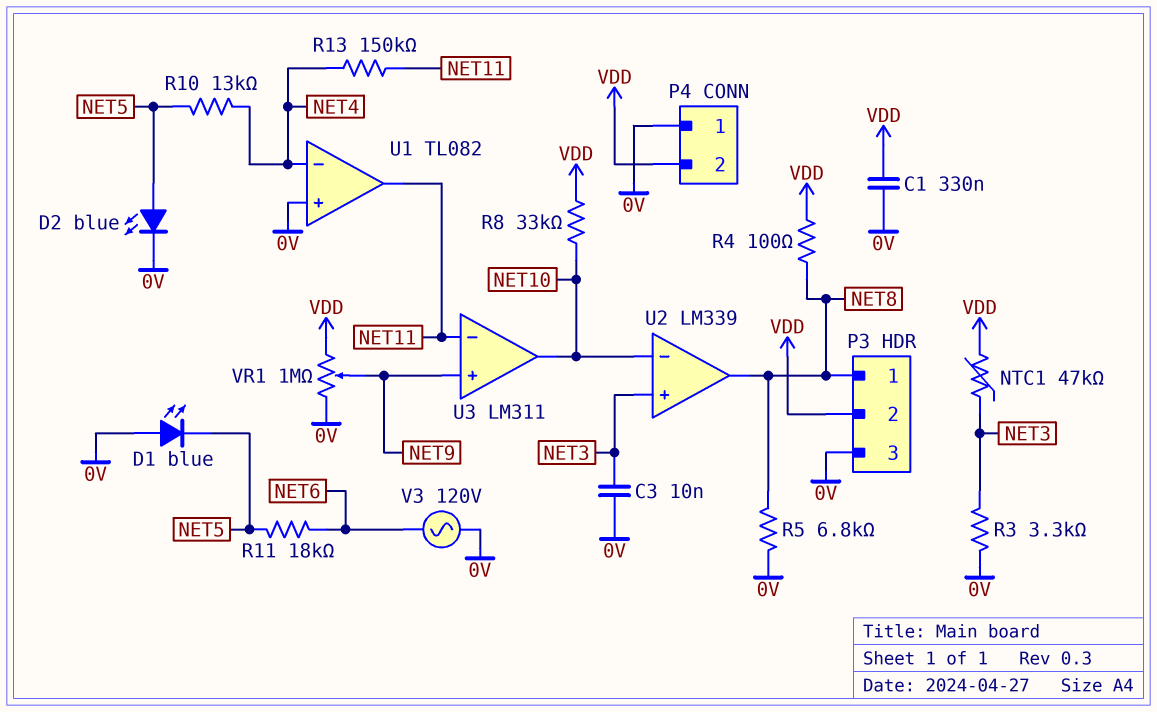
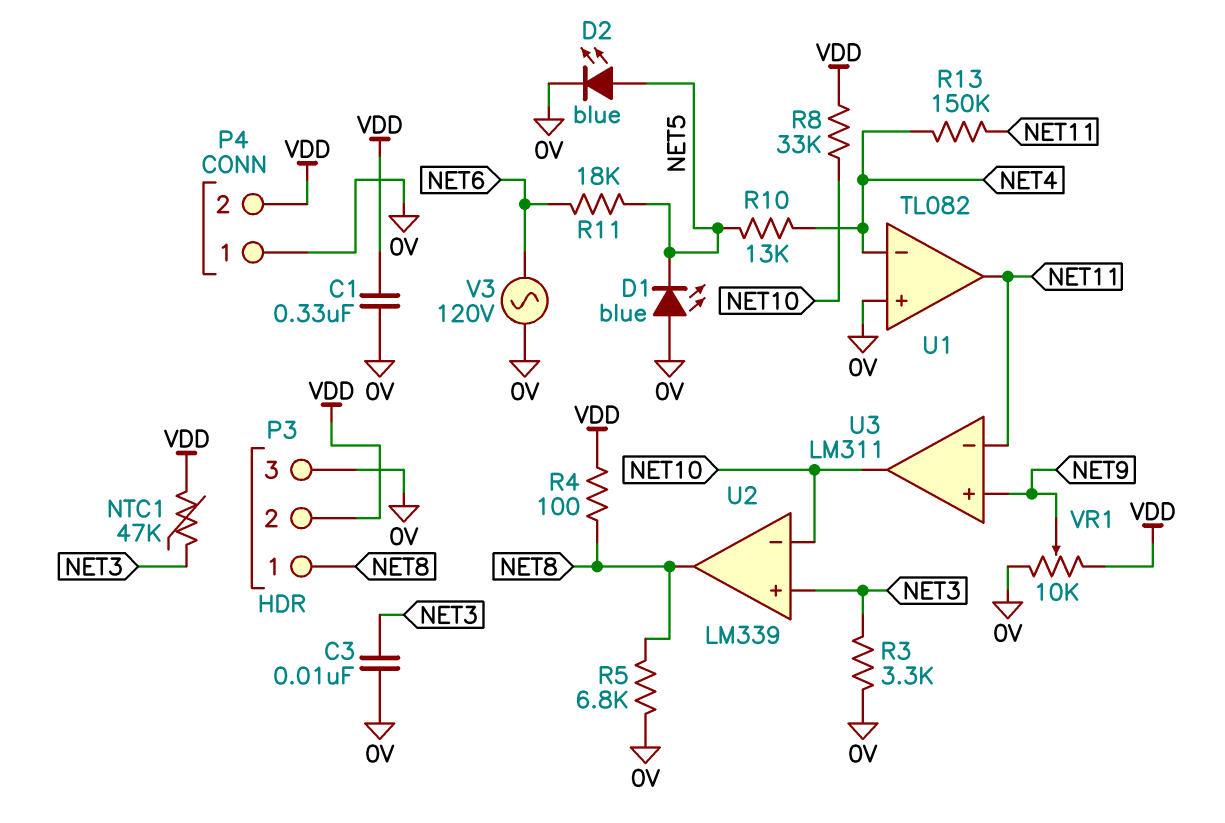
VR1: 1M (0V, VDD, wiper NET9) -> 10k (0V, VDD, wiper NET9)

